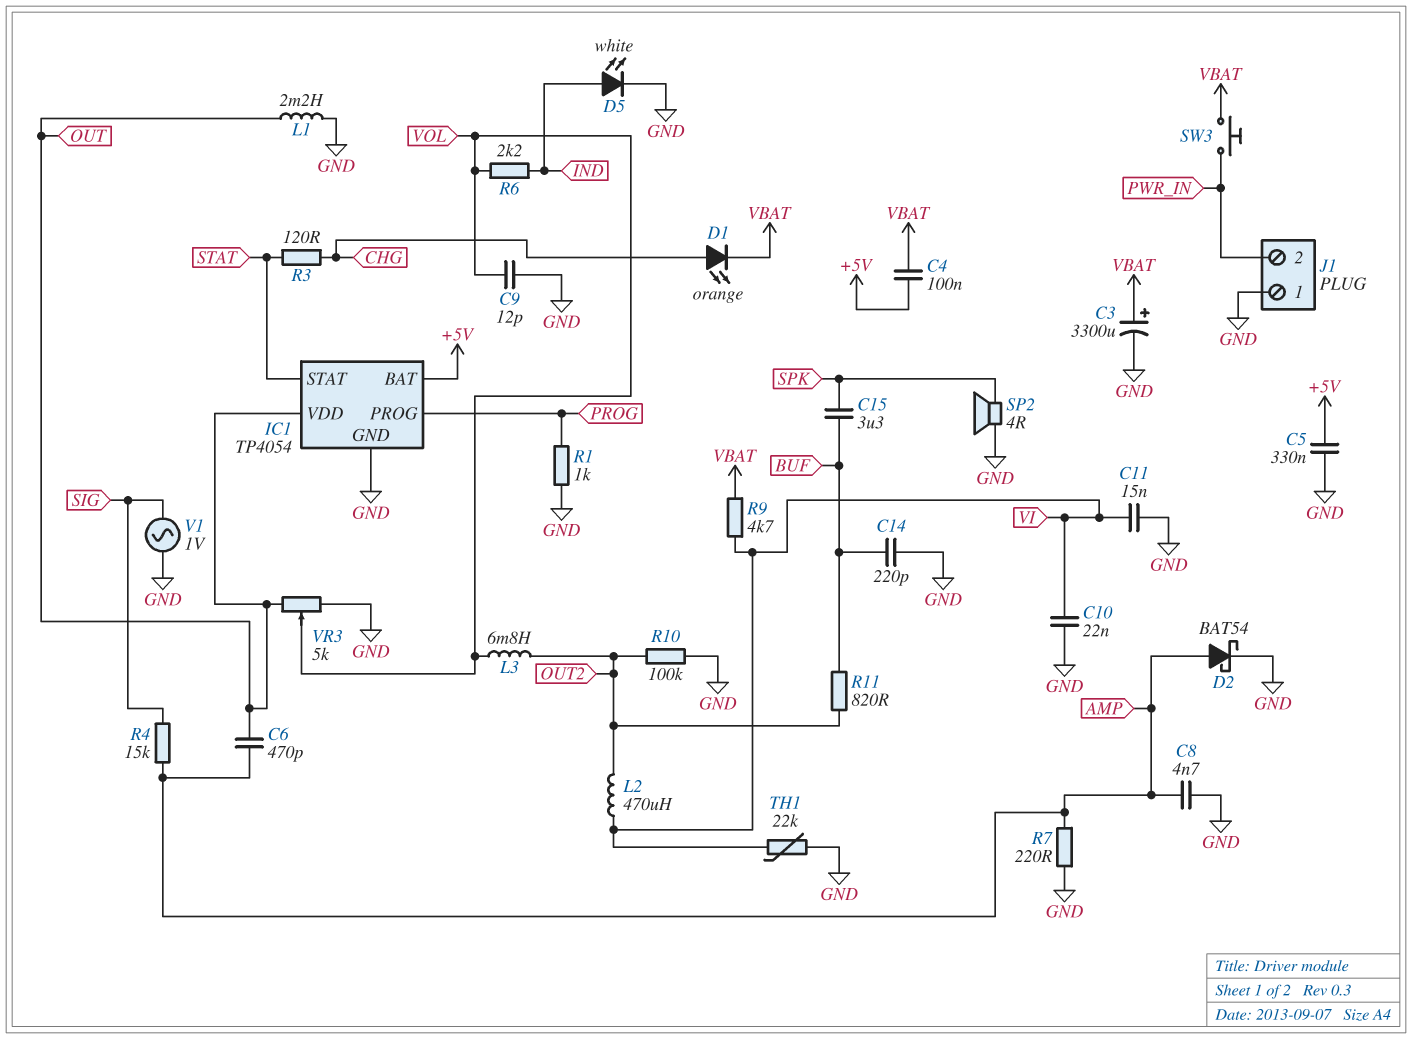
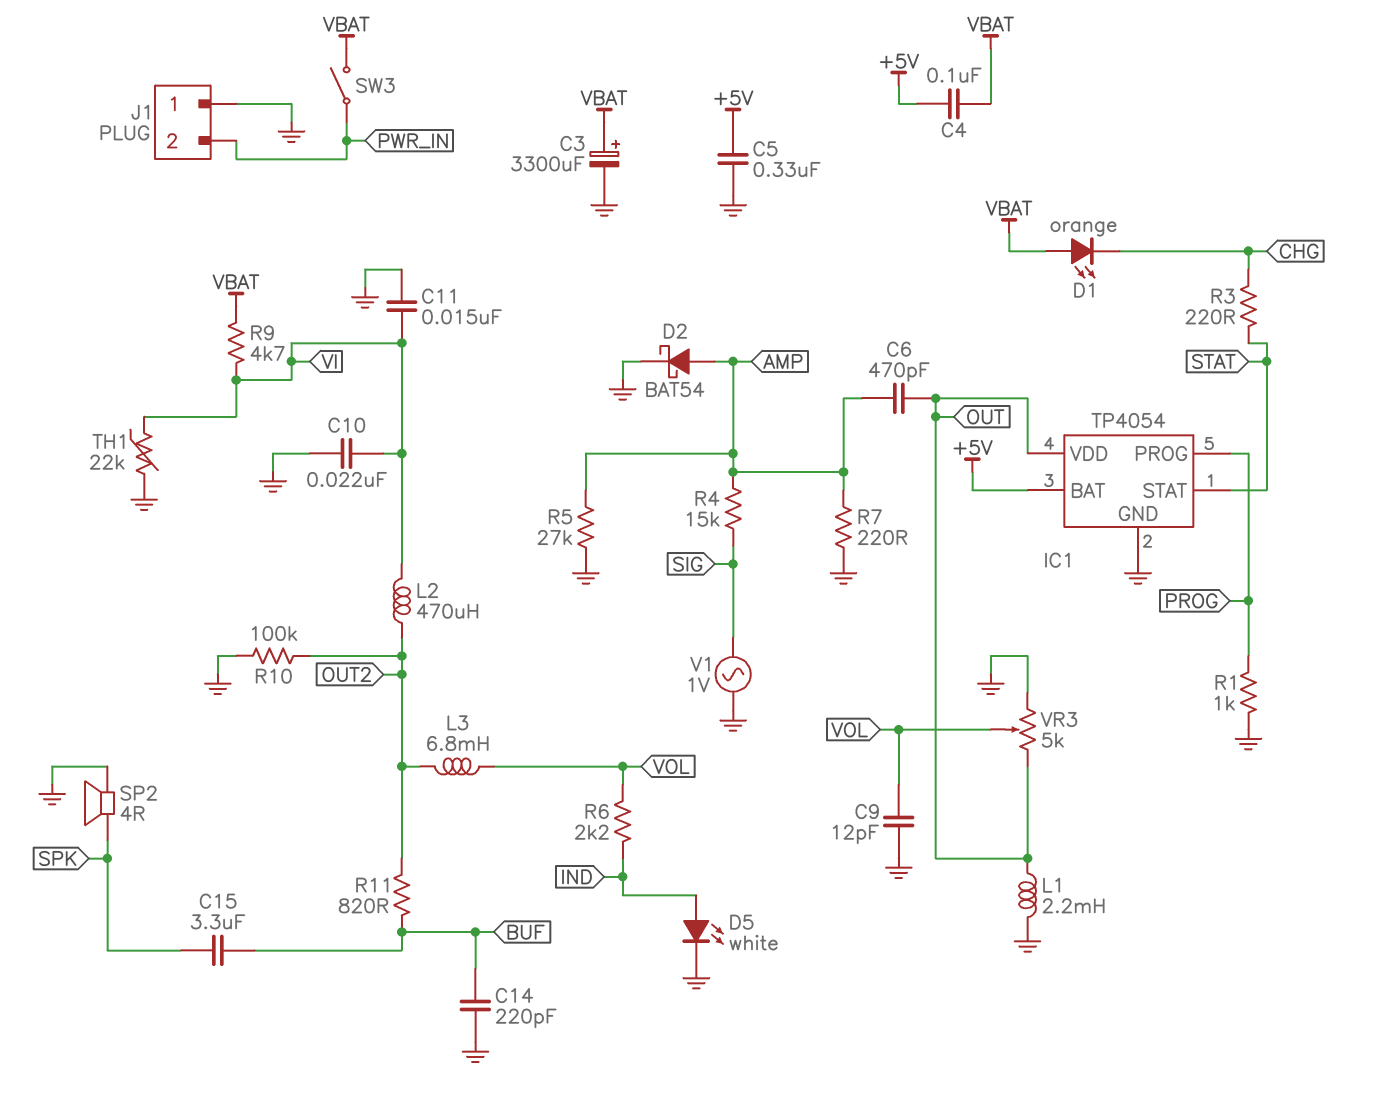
C8: 4.7nF (AMP, GND) -> none
D1: LED orange (A CHG, K VBAT) -> LED orange (A VBAT, K CHG)
R3: 120 (CHG, STAT) -> 220 (CHG, STAT)
R5: none -> 27k (AMP, GND)
SW3: button (PWR_IN, VBAT) -> switch (PWR_IN, VBAT)

